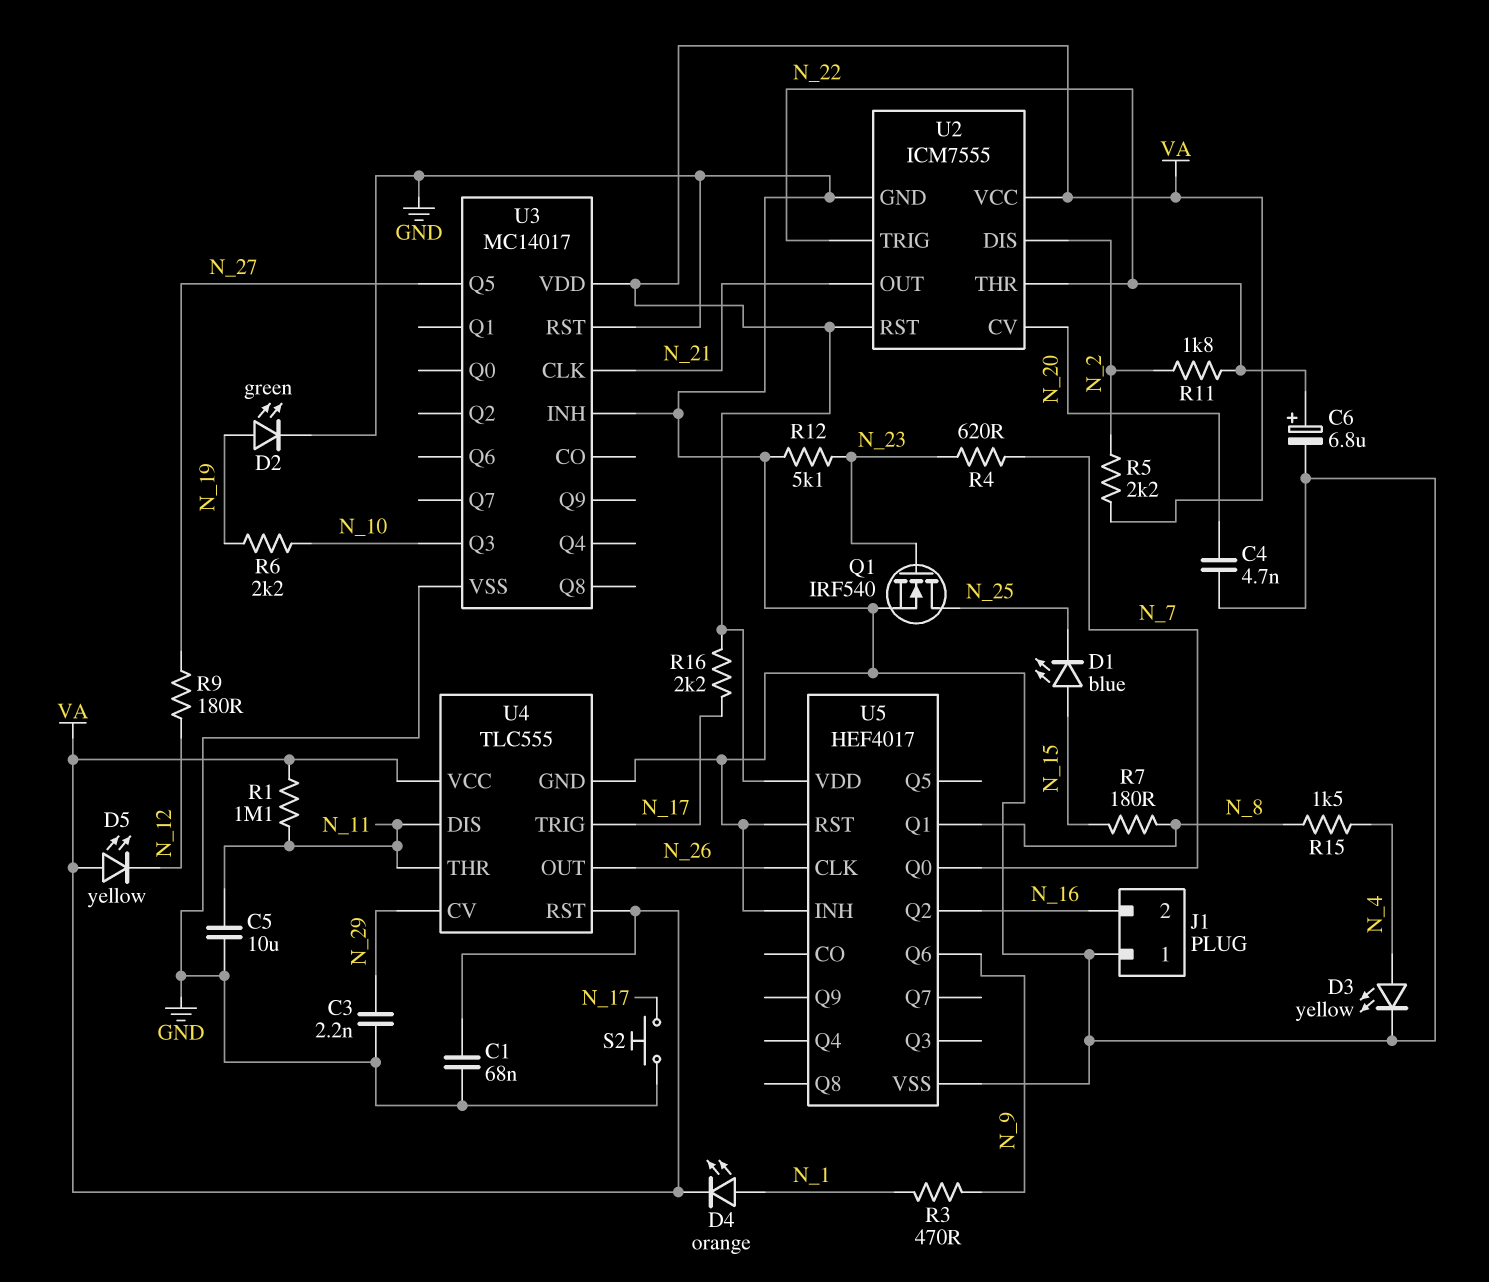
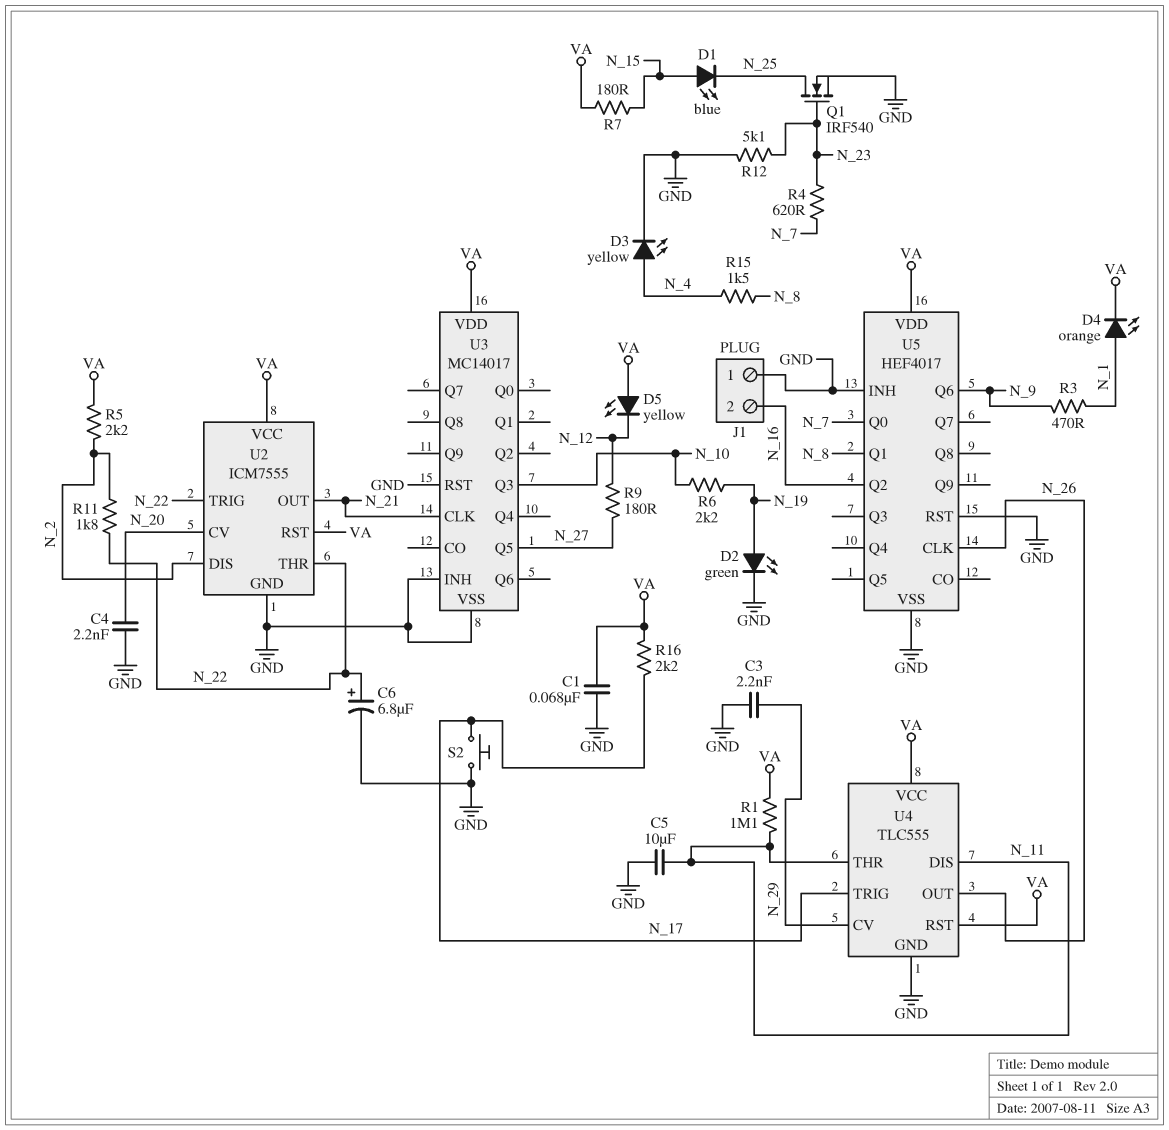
C4: 4.7nF (GND, N_20) -> 2.2nF (GND, N_20)
R7: 180 (N_8, N_15) -> 180 (N_15, VA)

